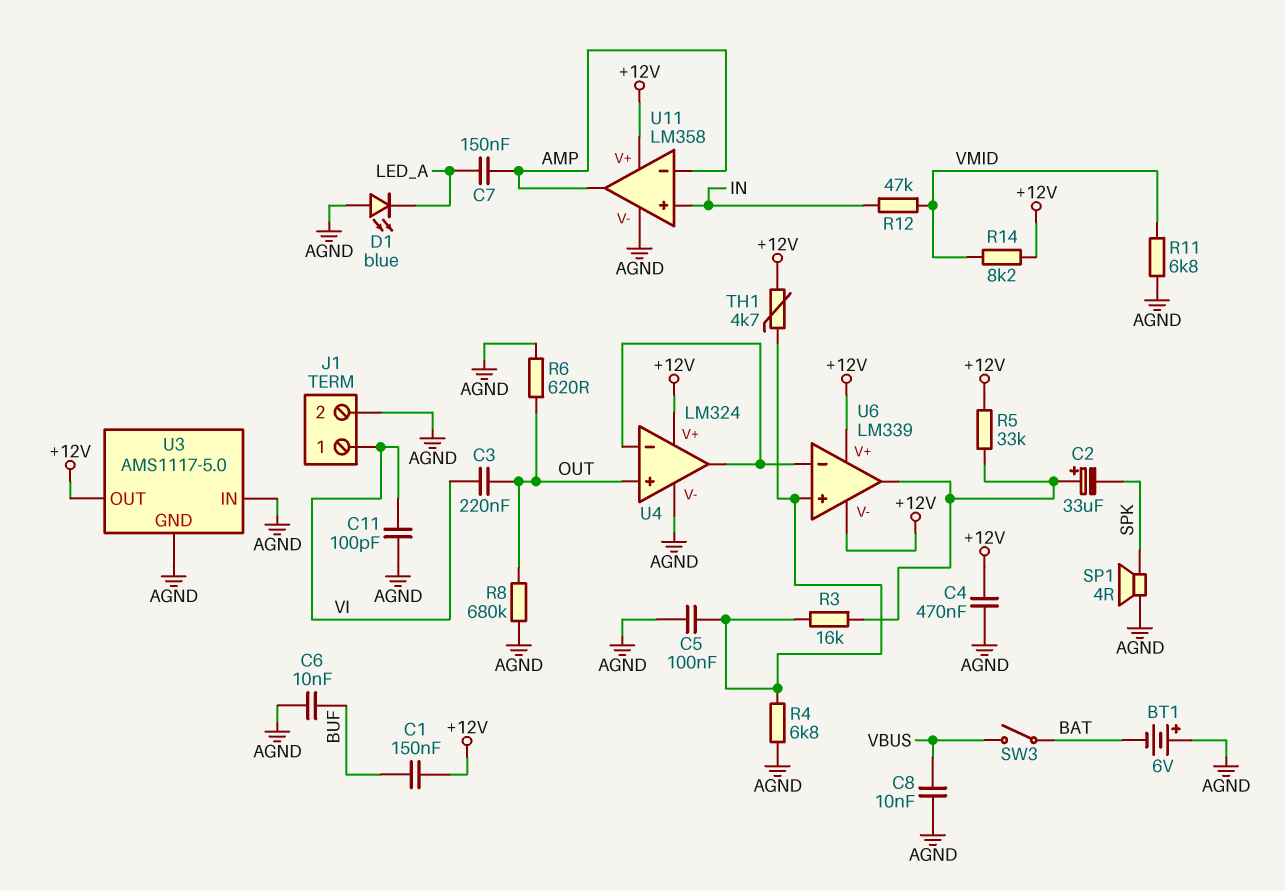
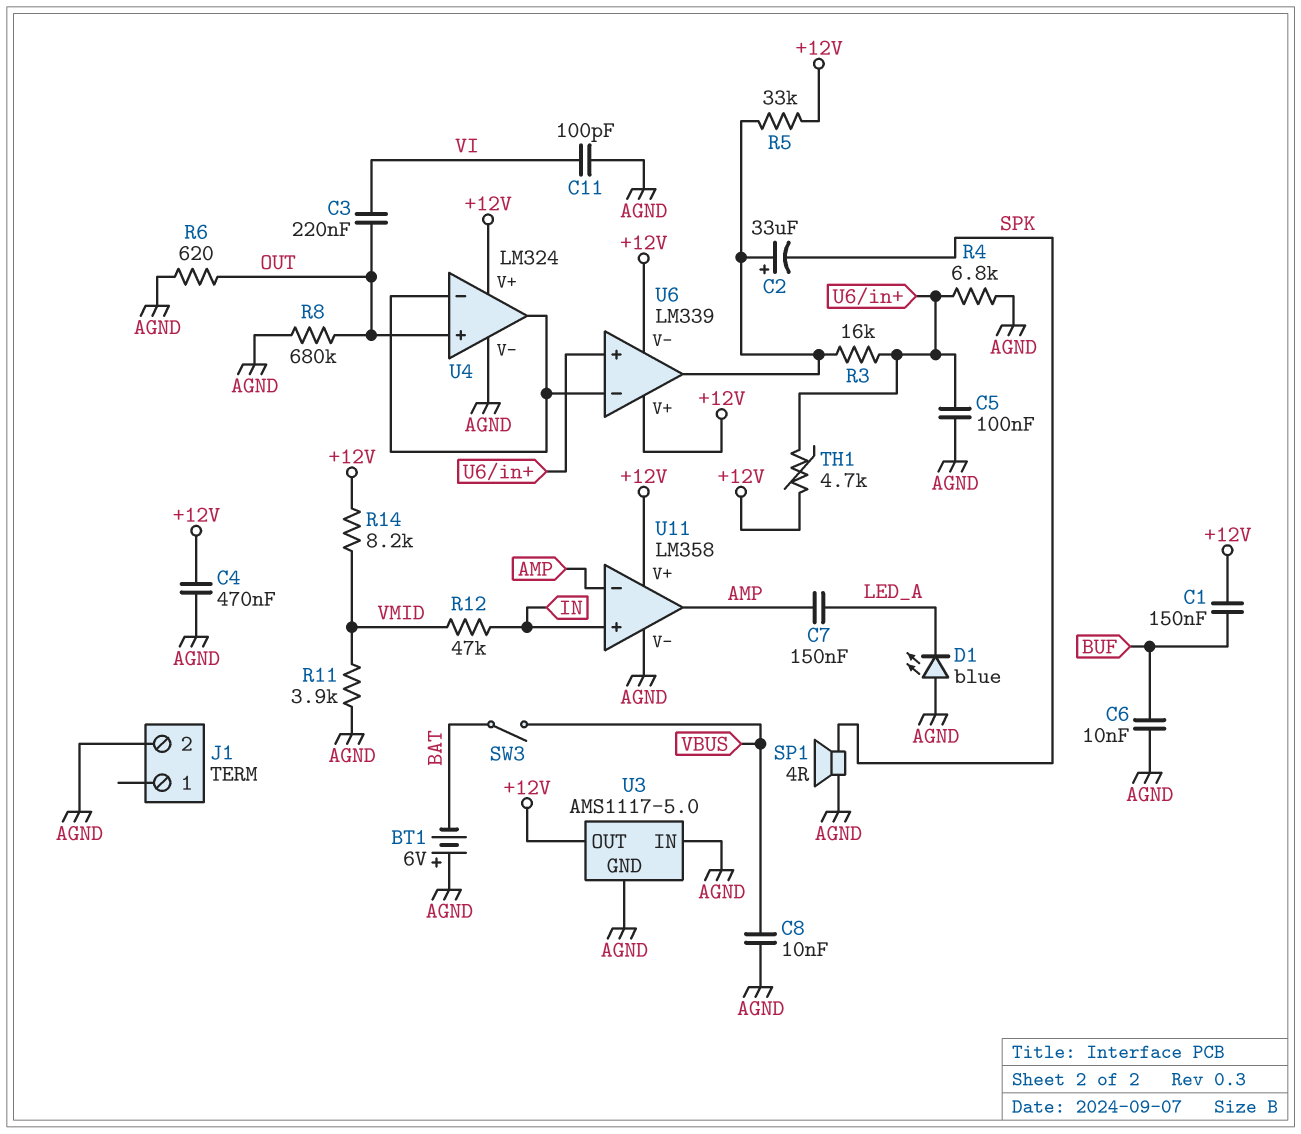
J1 pin 1: VI -> none
R11: 6.8k (AGND, VMID) -> 3.9k (AGND, VMID)

